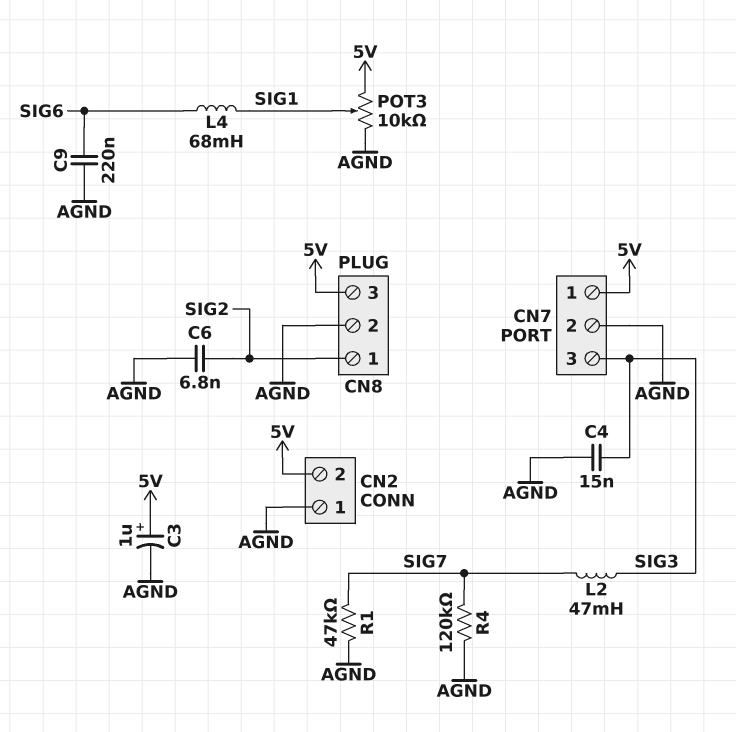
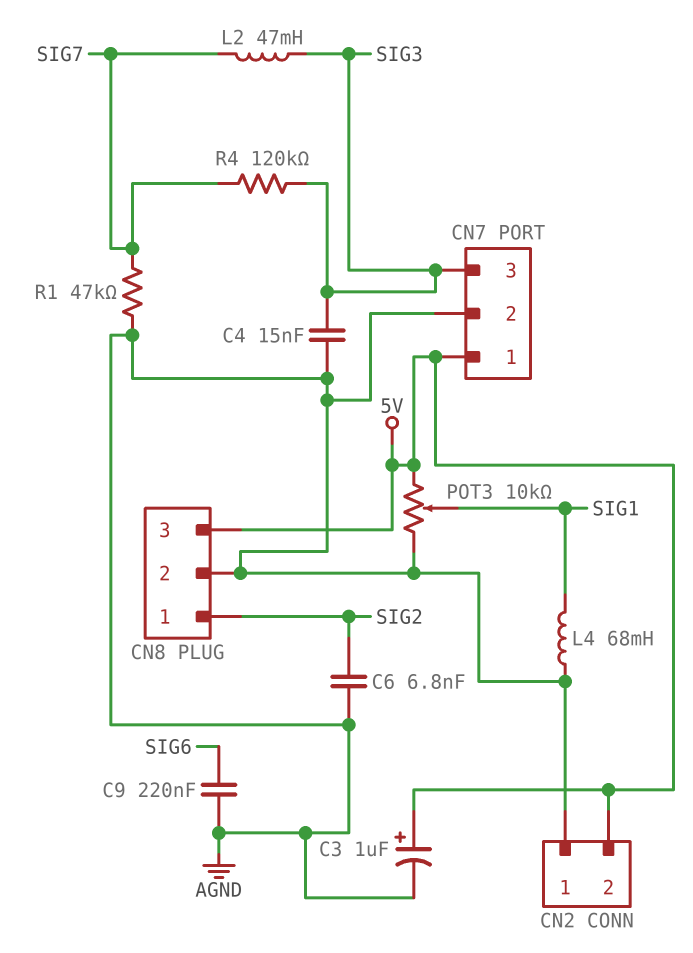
L4: 68mH (SIG1, SIG6) -> 68mH (AGND, SIG1)
R4: 120k (AGND, SIG7) -> 120k (SIG3, SIG7)

